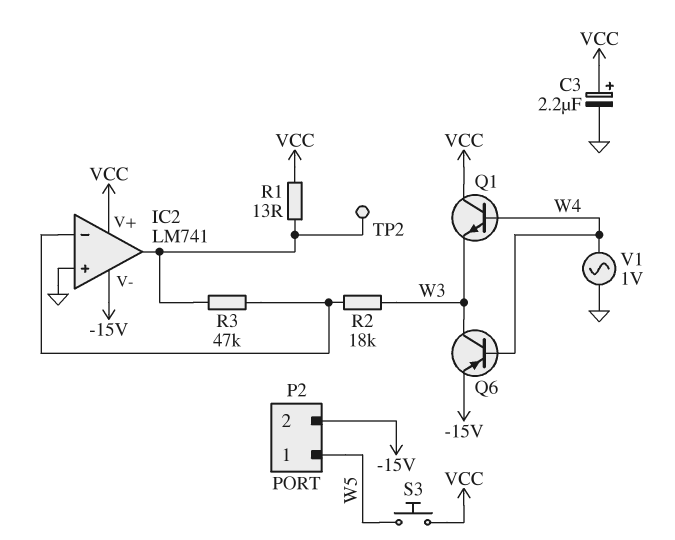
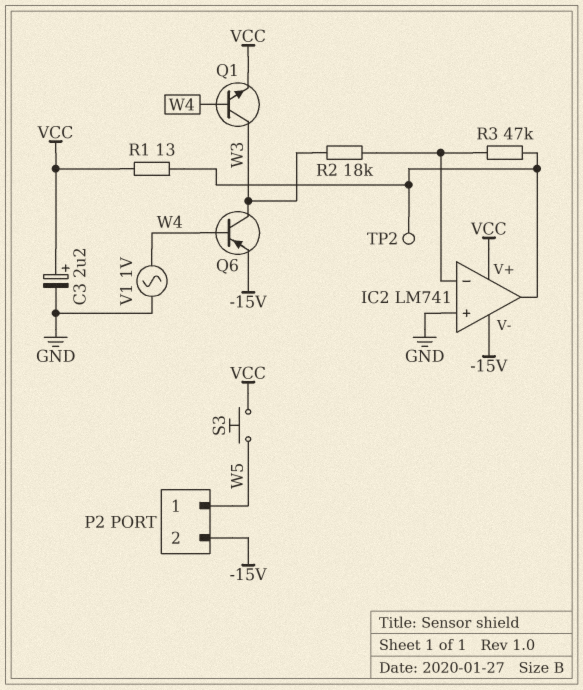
Q1: NPN (B W4, C VCC, E W3) -> NPN (B W4, C W3, E VCC)

